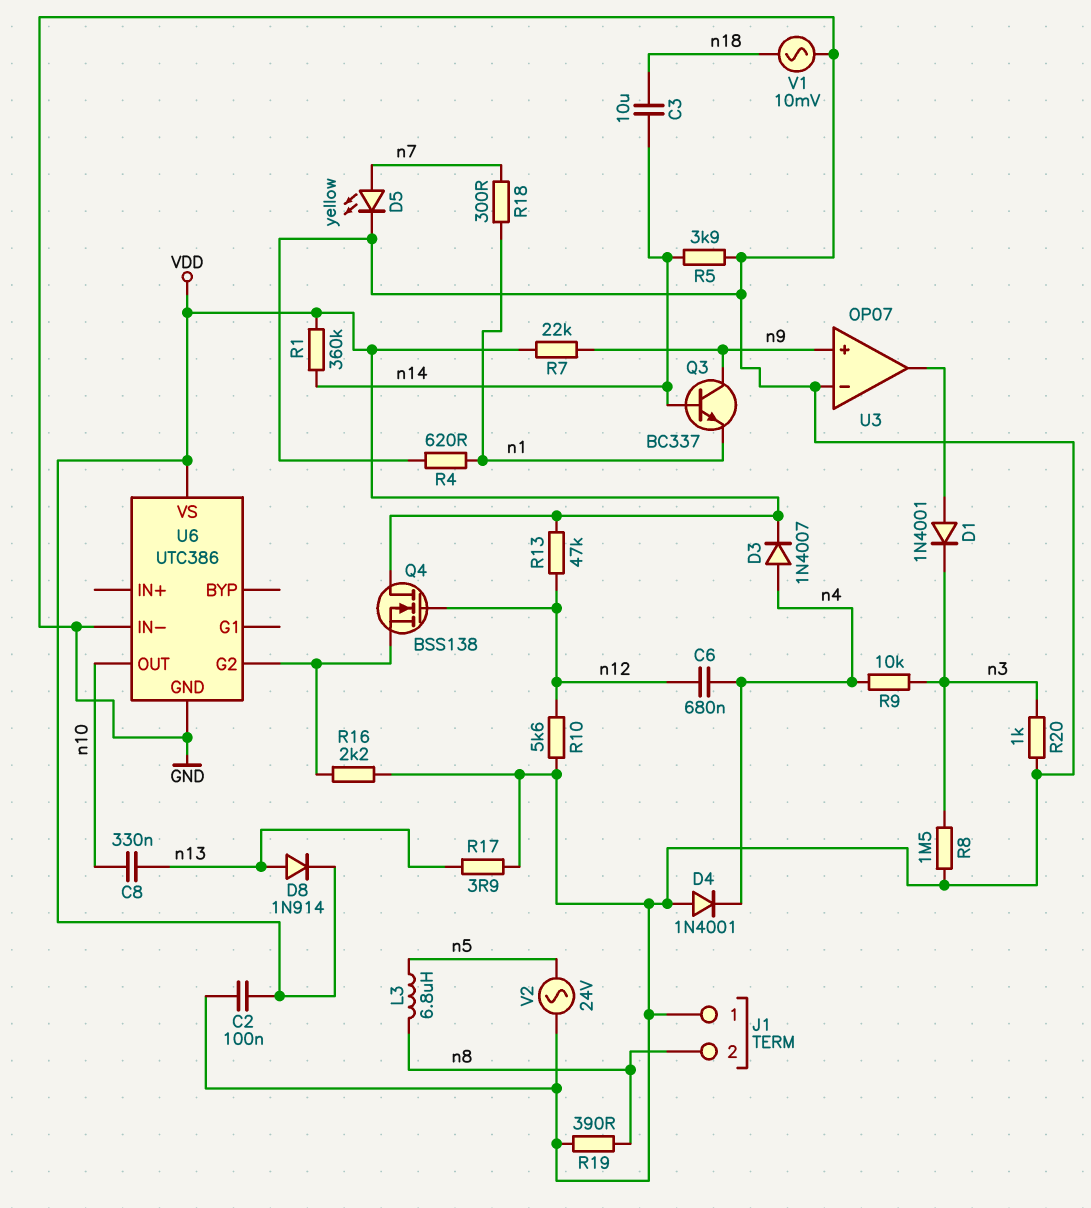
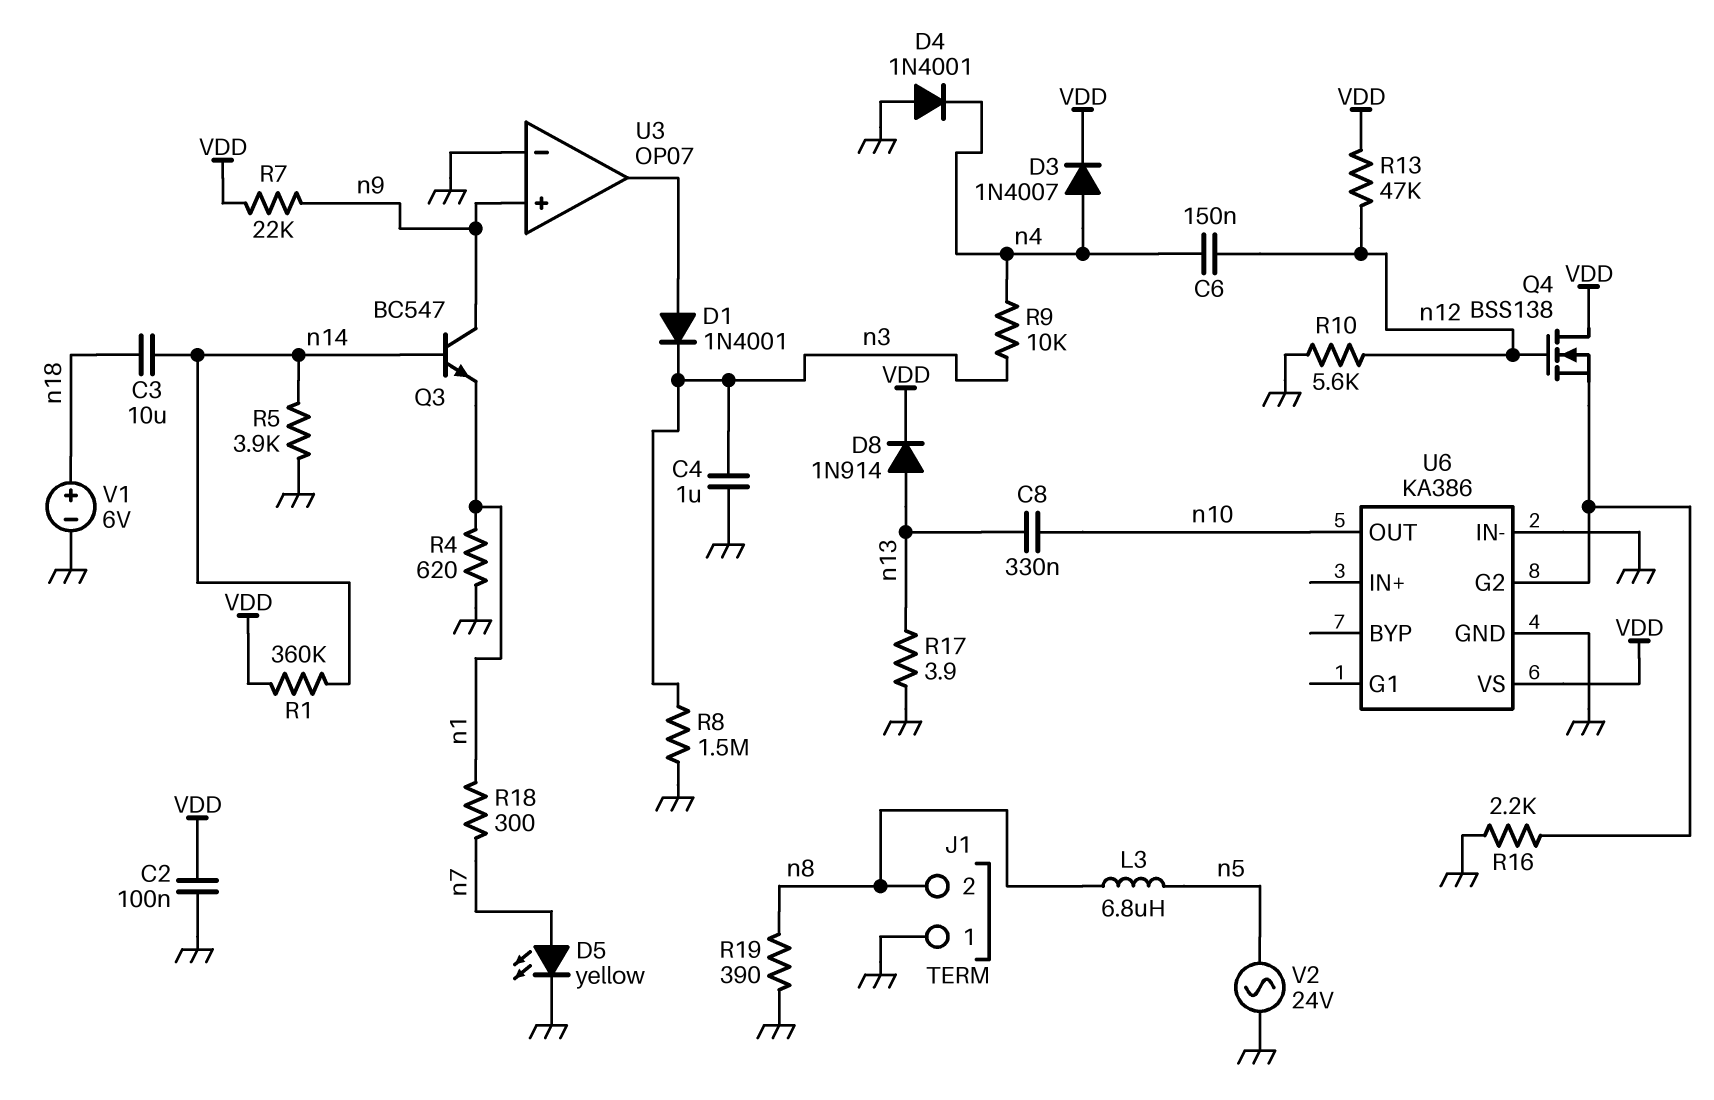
C4: none -> 1uF (GND, n3)
C6: 680nF (n4, n12) -> 150nF (n4, n12)
Q3: NPN BC337 (B n14, C n9, E n1) -> NPN BC547 (B n14, C n9, E n1)
R20: 1k (GND, n3) -> none
U6: UTC386 -> KA386
V1: AC 10mV (GND, n18) -> 6V (plus n18, minus GND)

